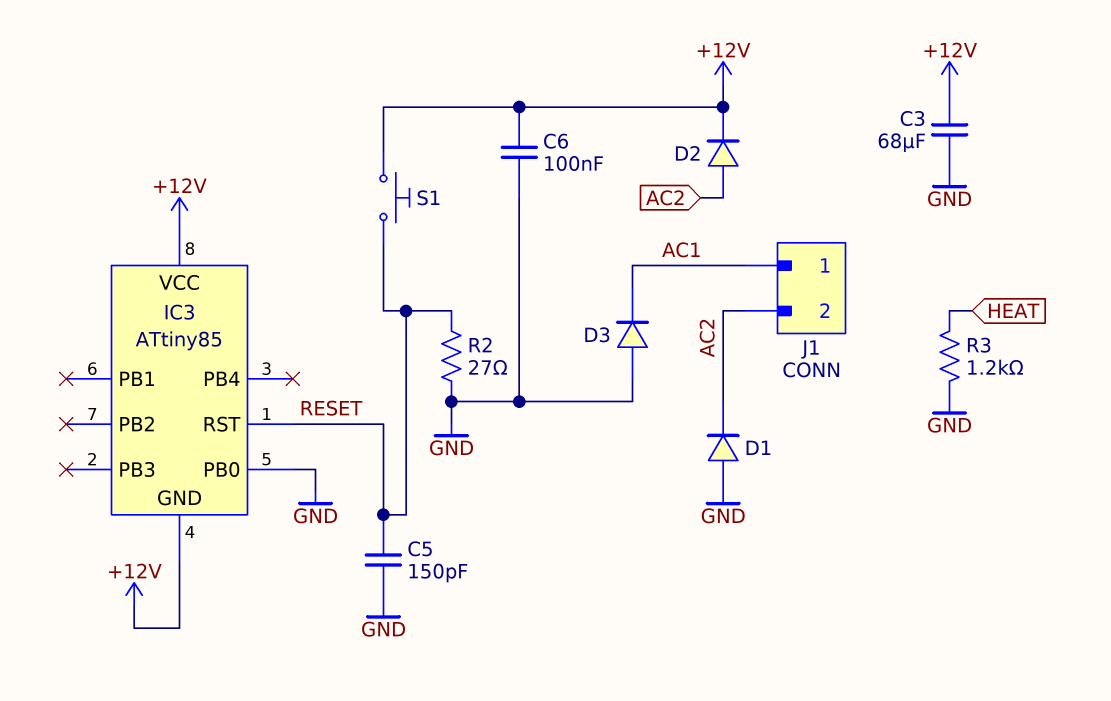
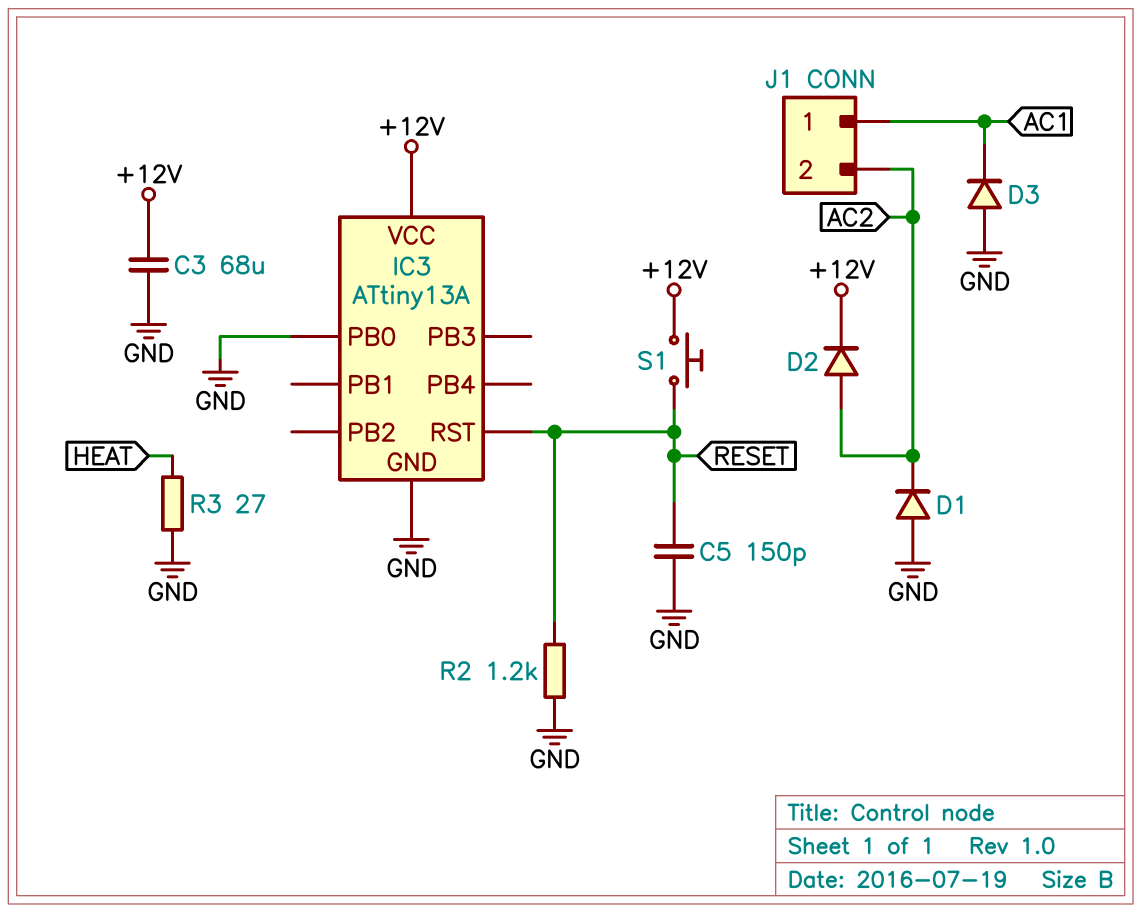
C6: 100nF (+12V, GND) -> none
IC3: ATtiny85 -> ATtiny13A
IC3 pin GND: +12V -> GND
R2: 27 (GND, RESET) -> 1.2k (GND, RESET)
R3: 1.2k (GND, HEAT) -> 27 (GND, HEAT)

